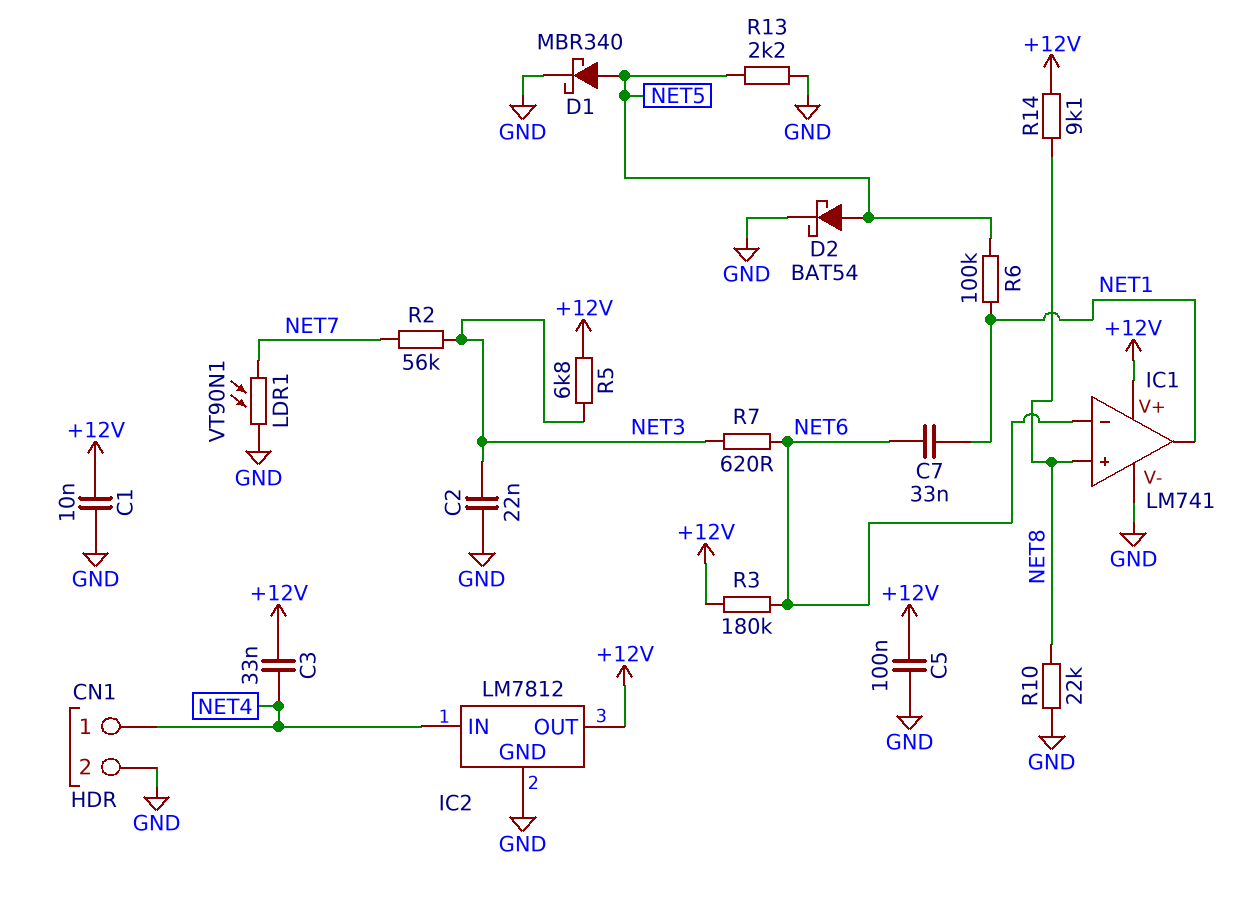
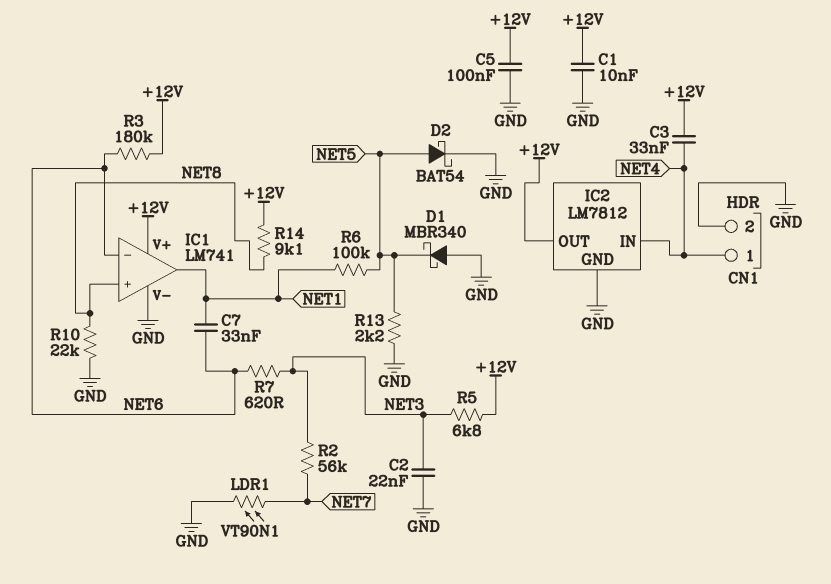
D1: schottky MBR340 (A NET5, K GND) -> schottky MBR340 (A GND, K NET5)

